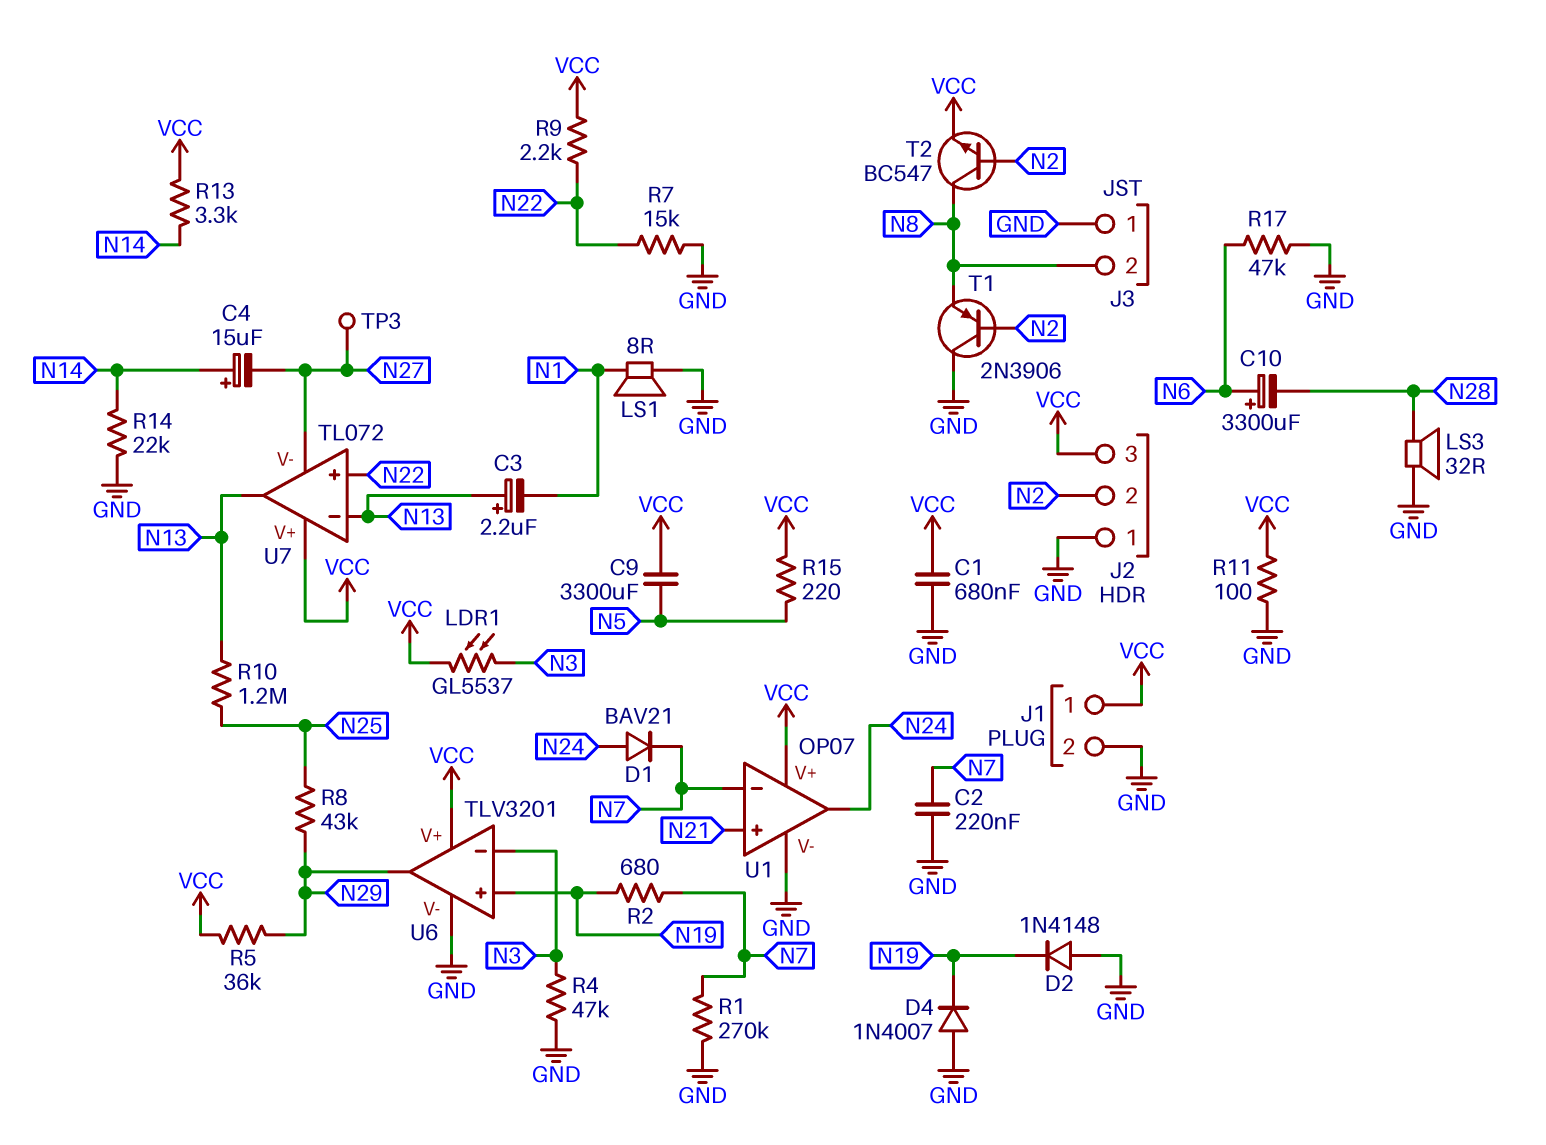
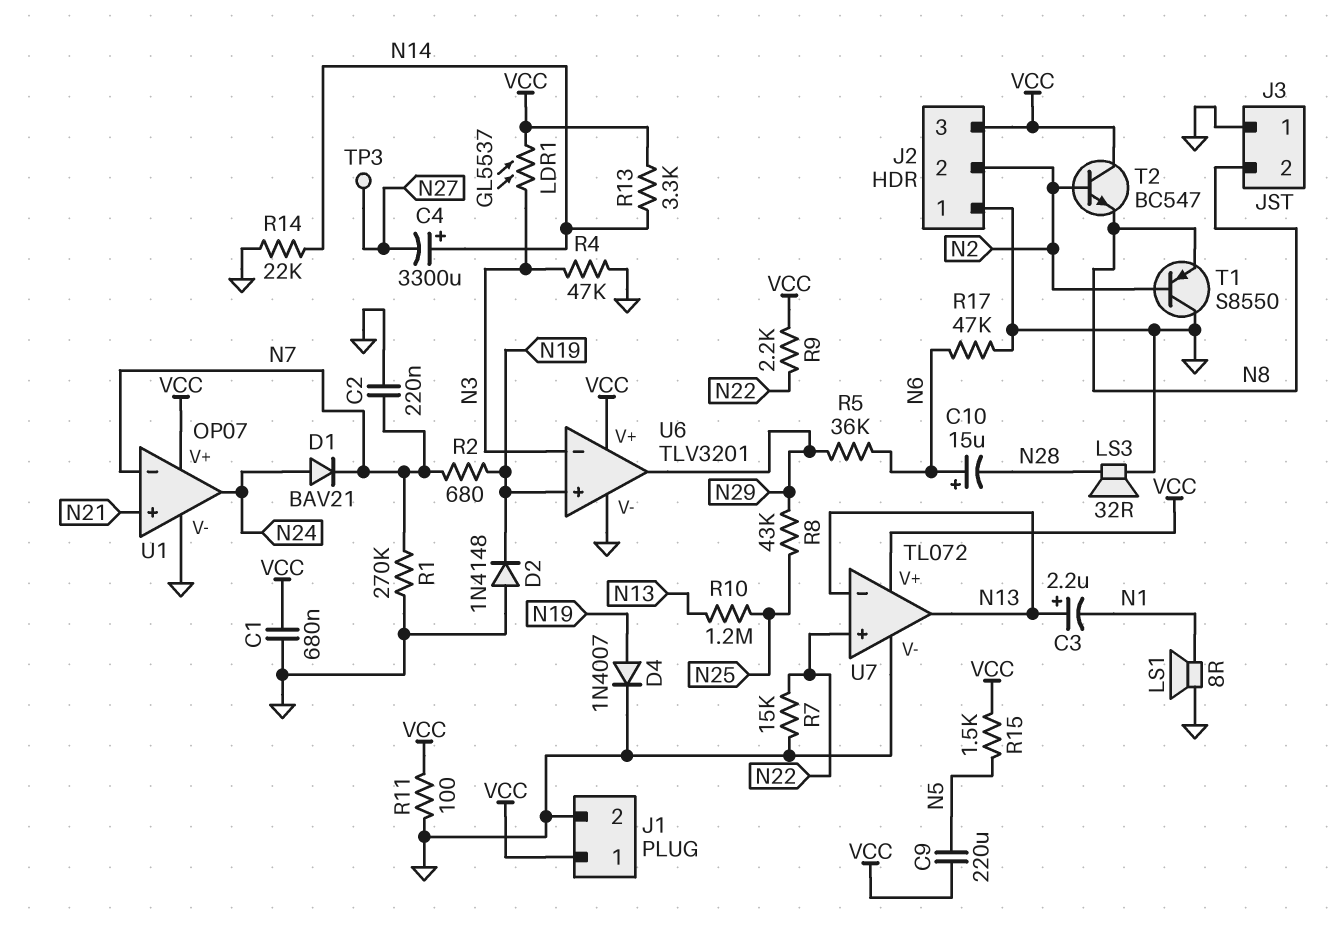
C4: 15uF (plus N14, minus N27) -> 3300uF (plus N14, minus N27)
C9: 3300uF (N5, VCC) -> 220uF (N5, VCC)
C10: 3300uF (plus N6, minus N28) -> 15uF (plus N6, minus N28)
D4: diode 1N4007 (A GND, K N19) -> diode 1N4007 (A N19, K GND)
R5: 36k (N29, VCC) -> 36k (N6, N29)
R15: 220 (N5, VCC) -> 1.5k (N5, VCC)
T1: PNP 2N3906 (B N2, C GND, E N8) -> PNP S8550 (B N2, C GND, E N8)
T2: NPN BC547 (B N2, C N8, E VCC) -> NPN BC547 (B N2, C VCC, E N8)
U7 pin V-: N27 -> GND

